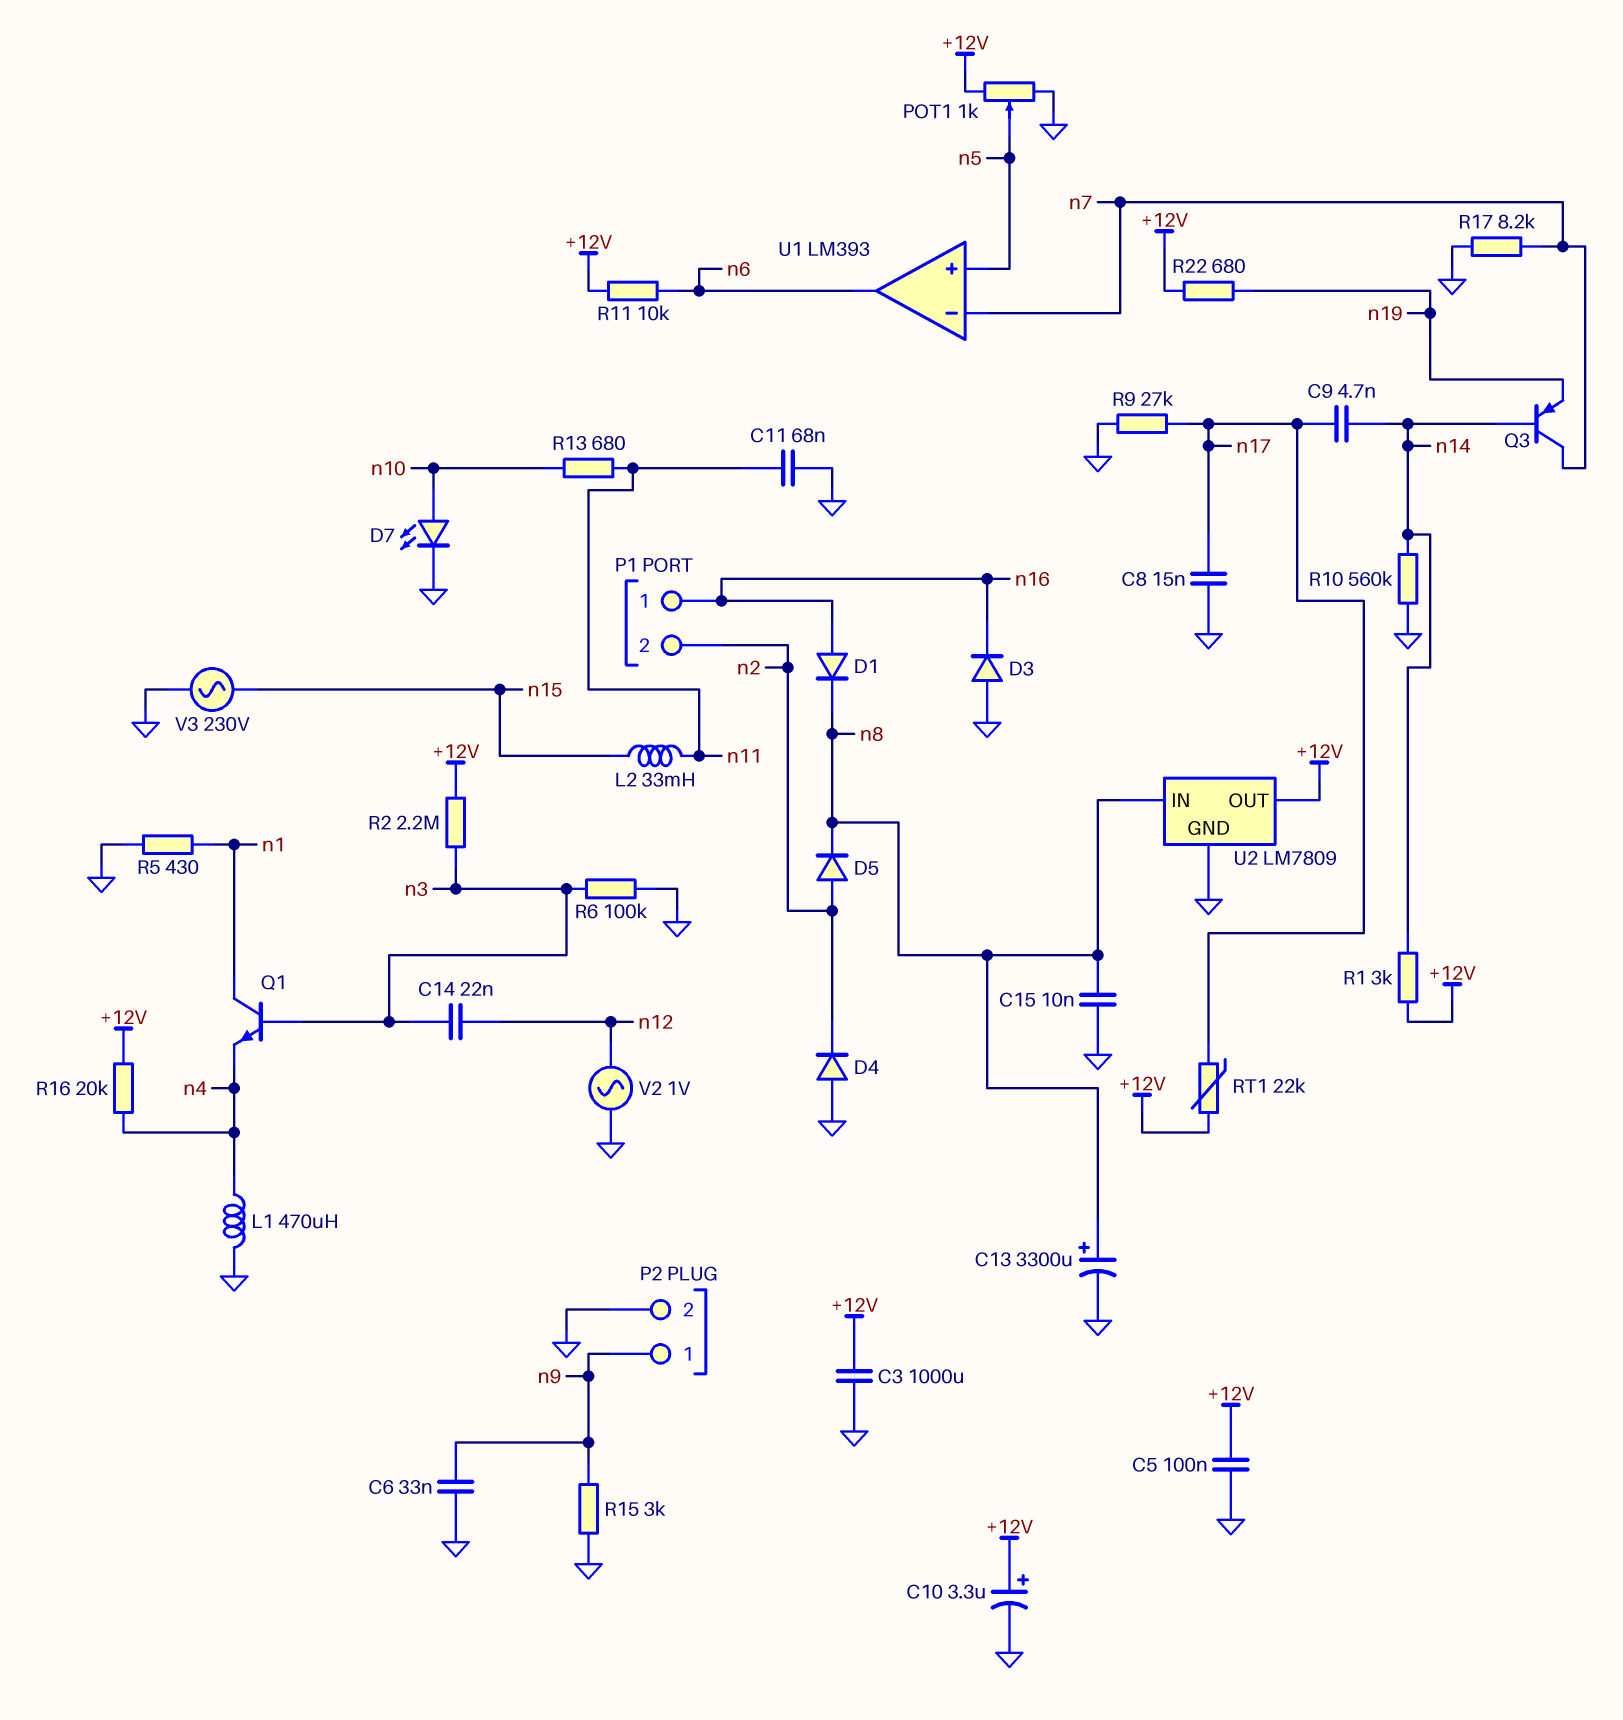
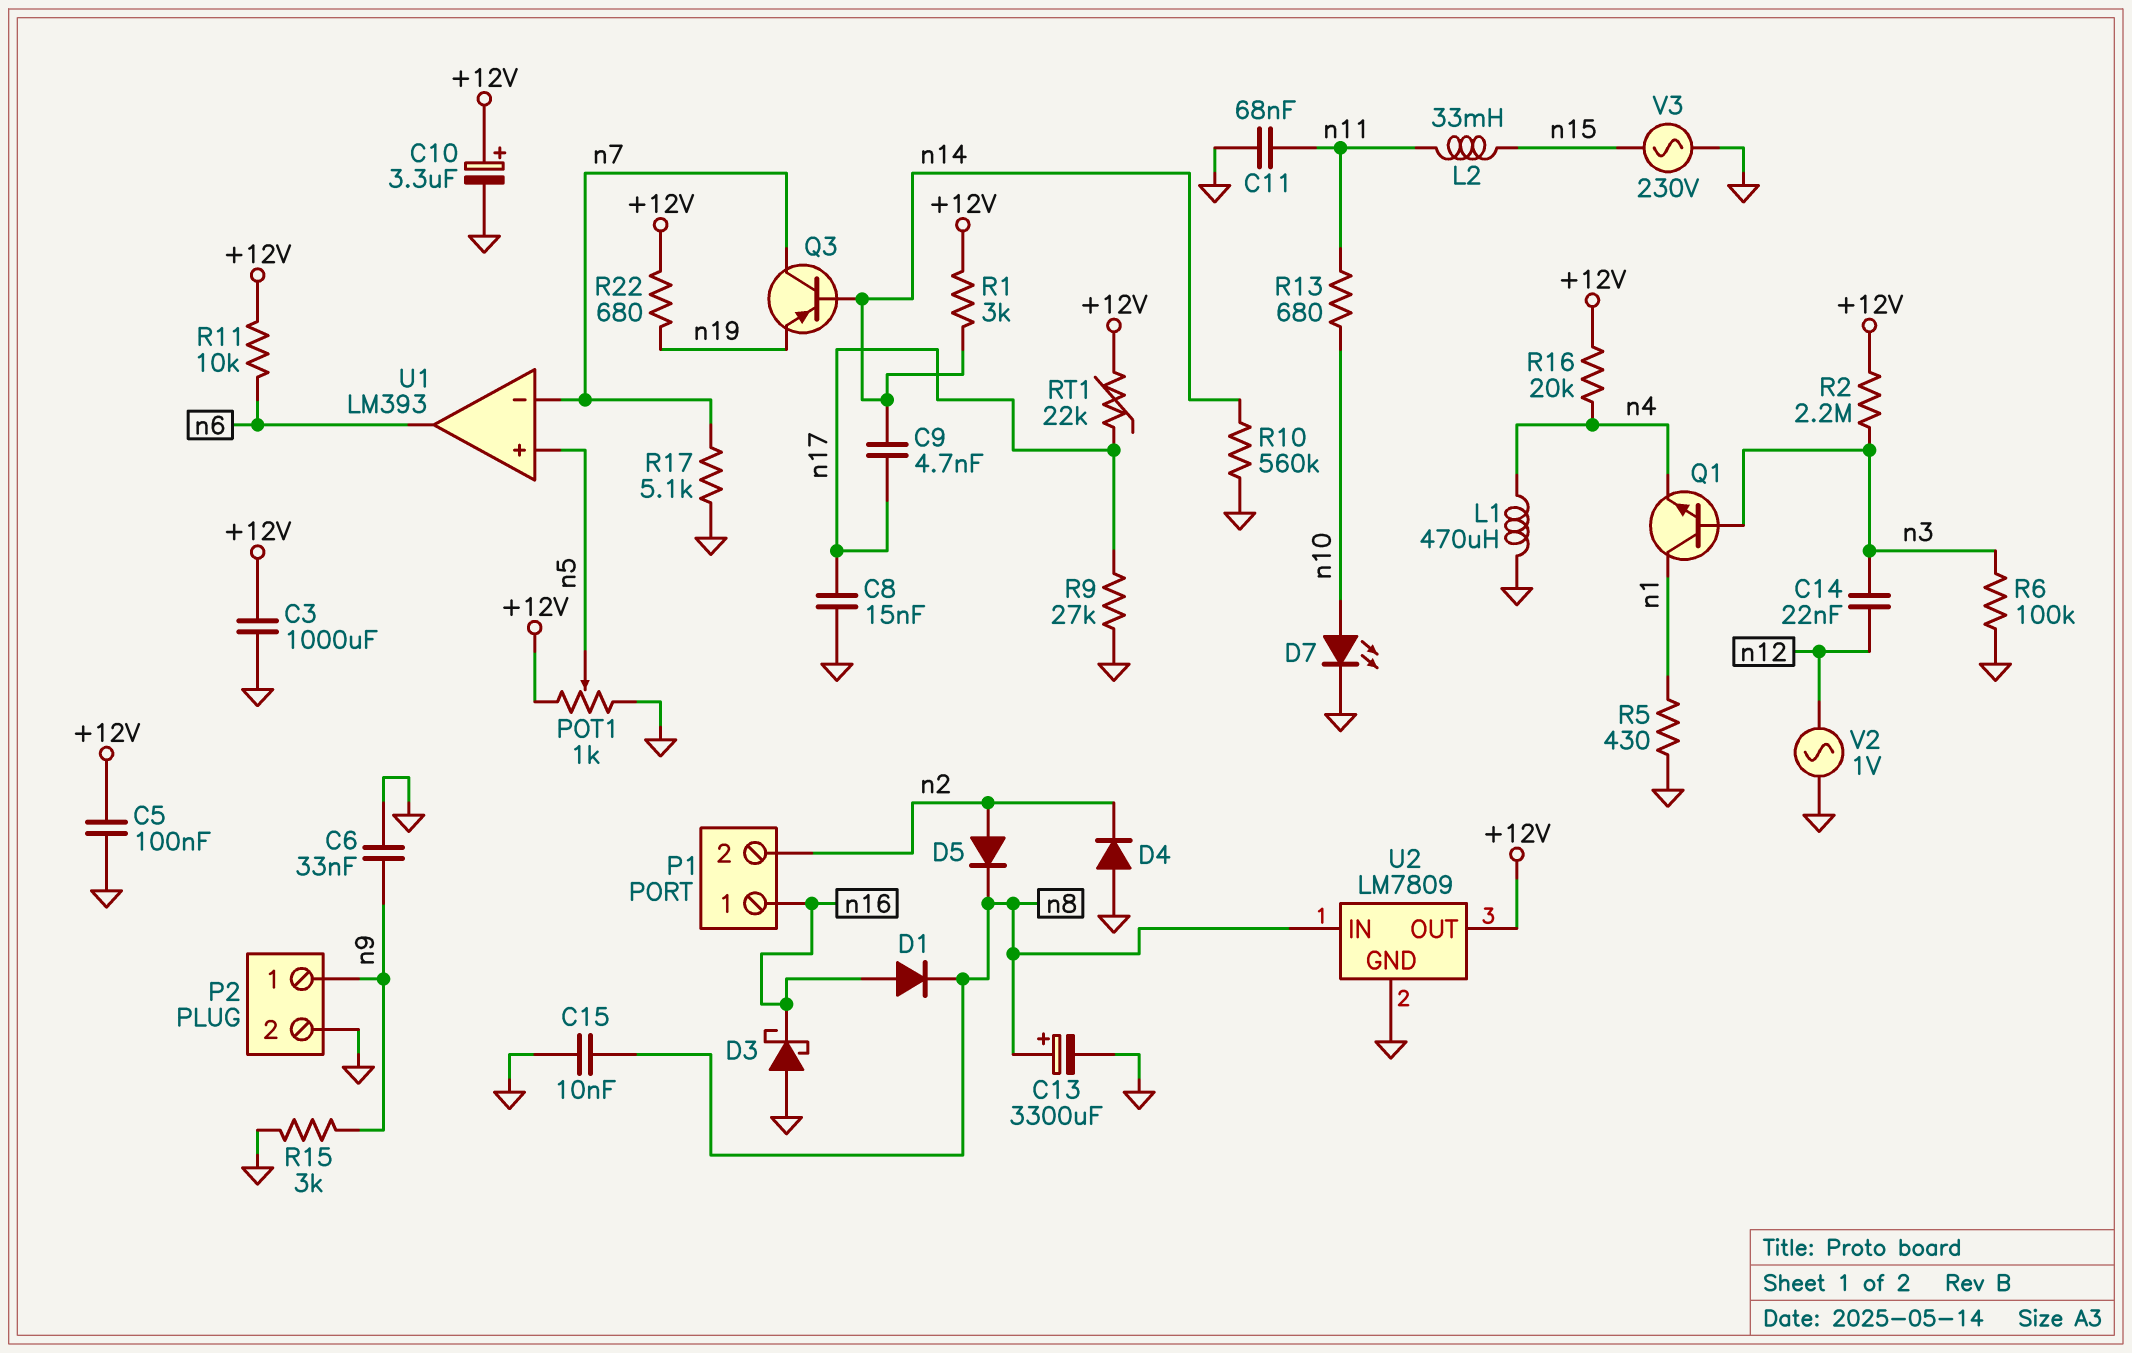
D3: diode (A GND, K n16) -> schottky (A GND, K n16)
R17: 8.2k (GND, n7) -> 5.1k (GND, n7)

